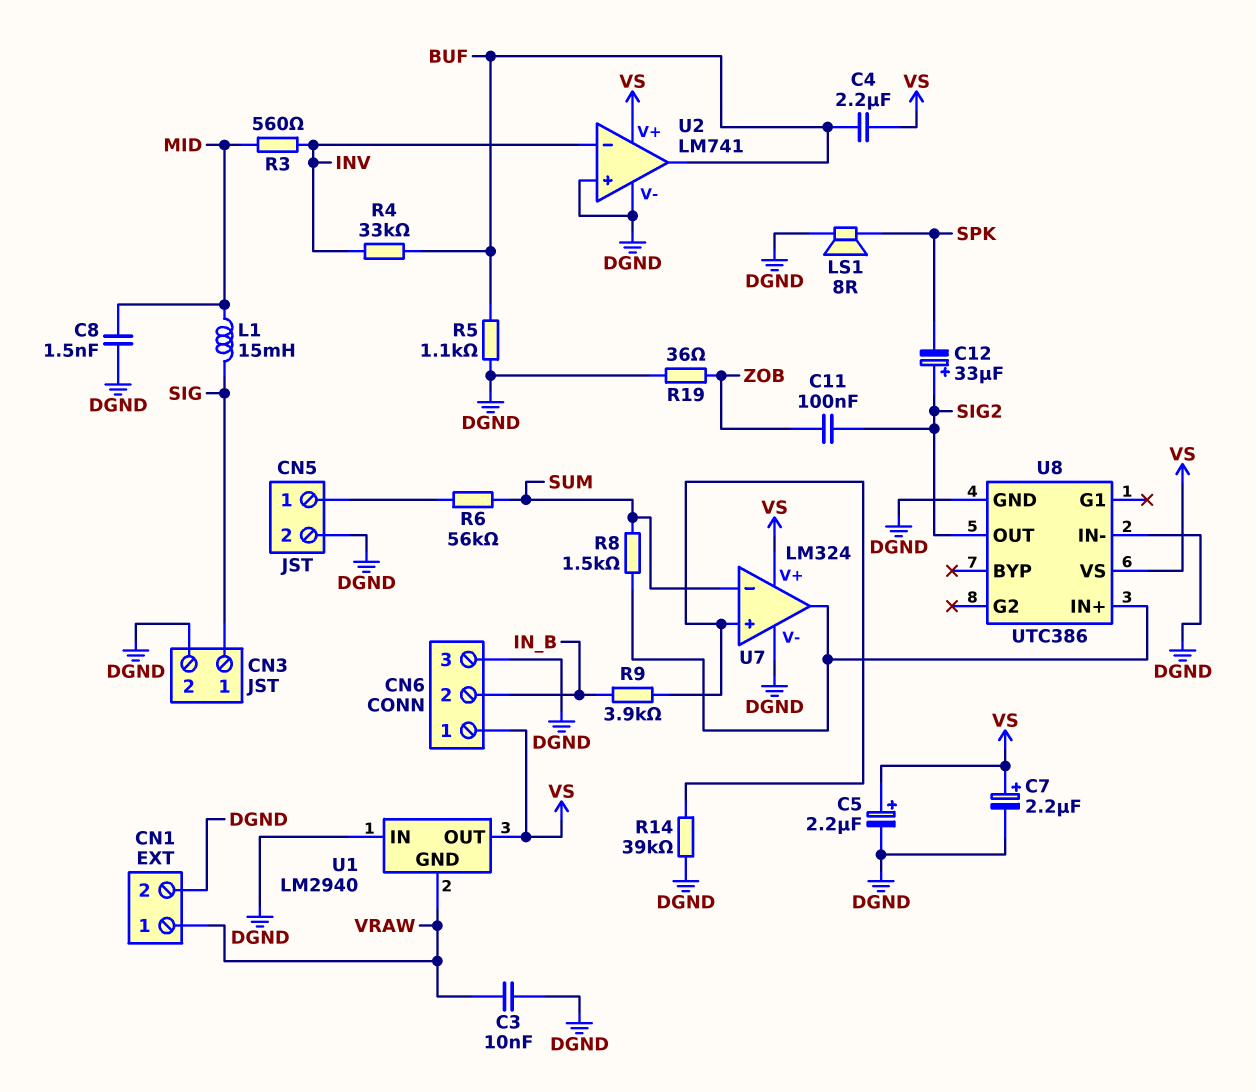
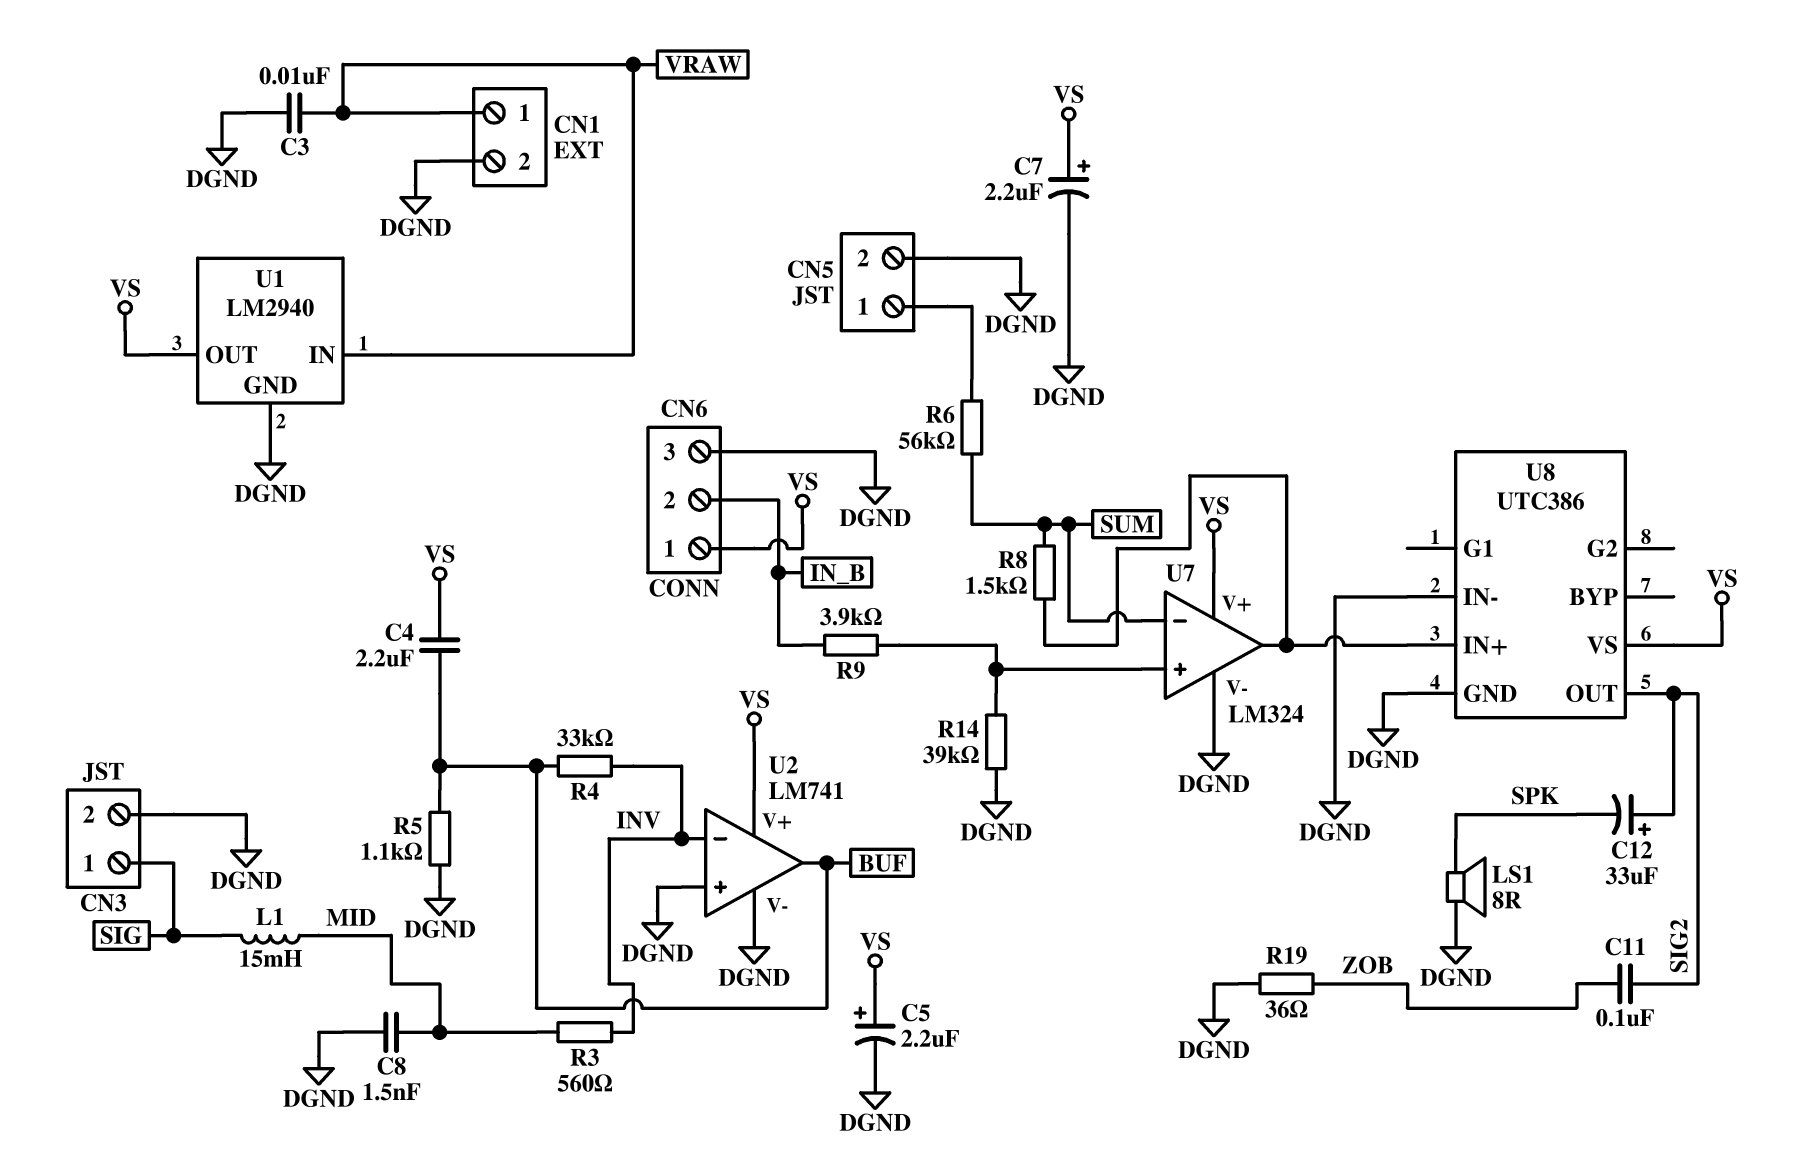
U1 pin GND: VRAW -> DGND
U1 pin IN: DGND -> VRAW

